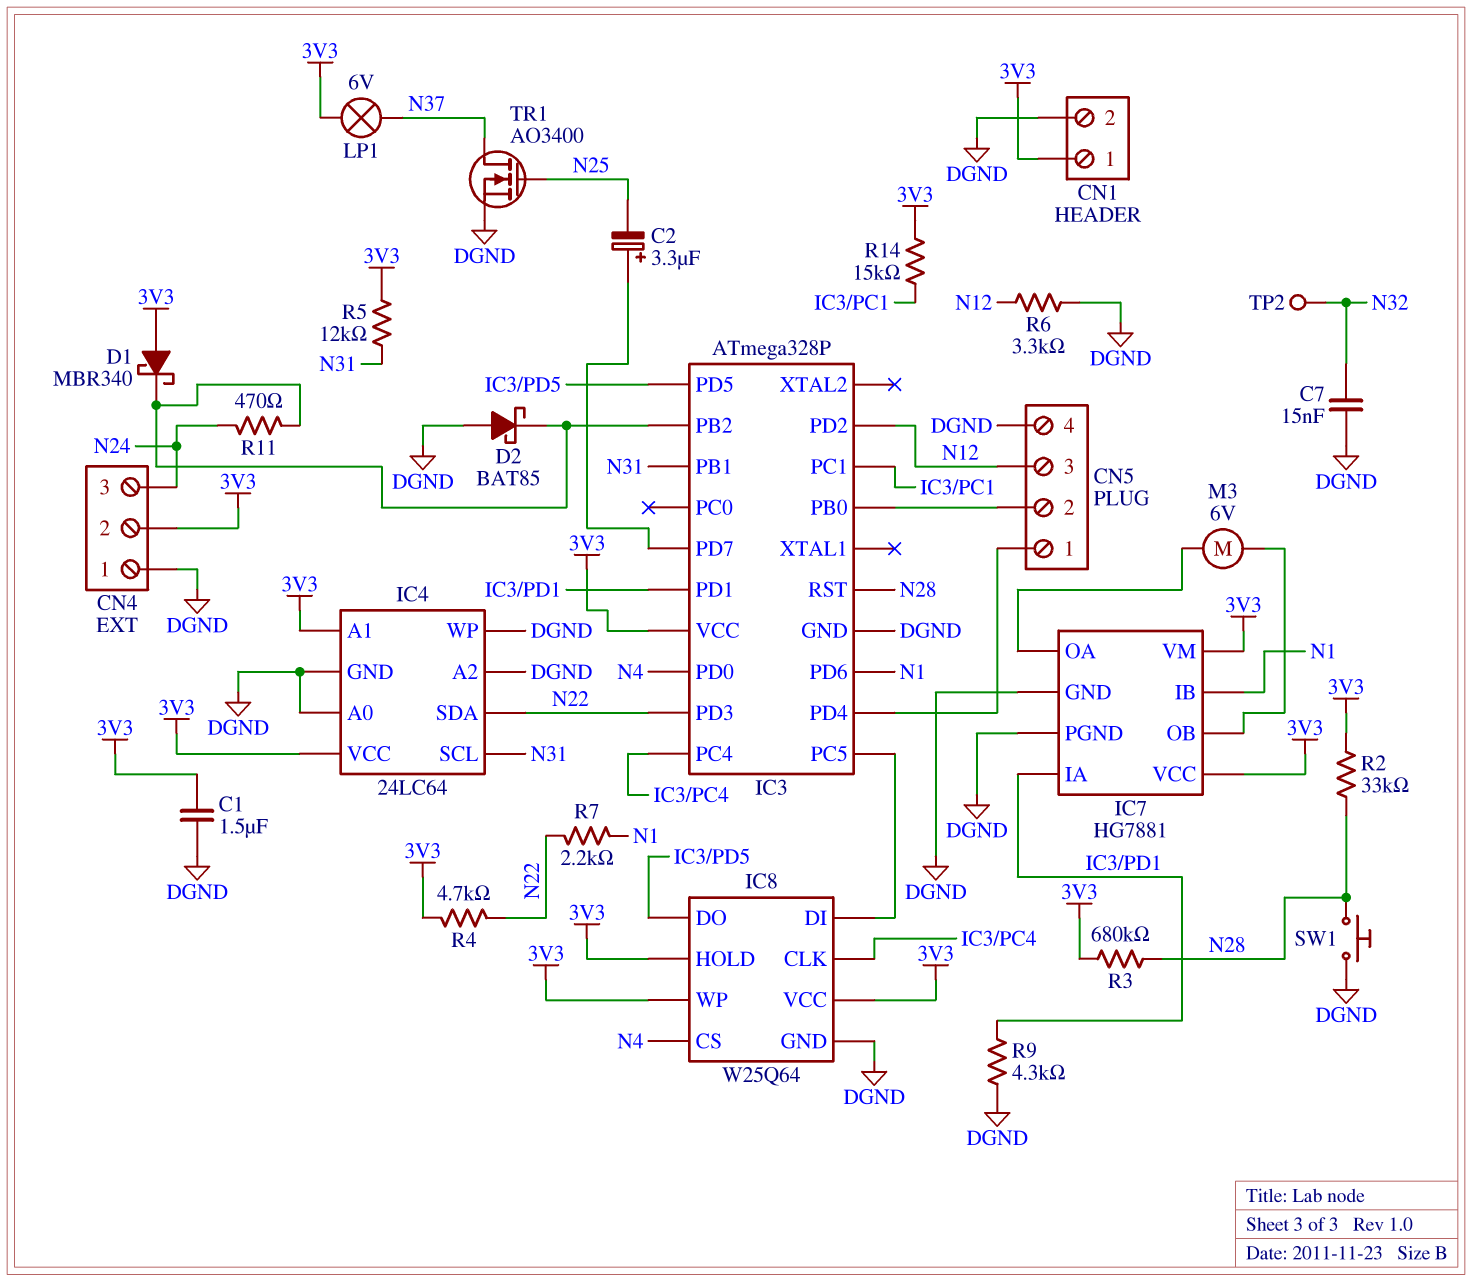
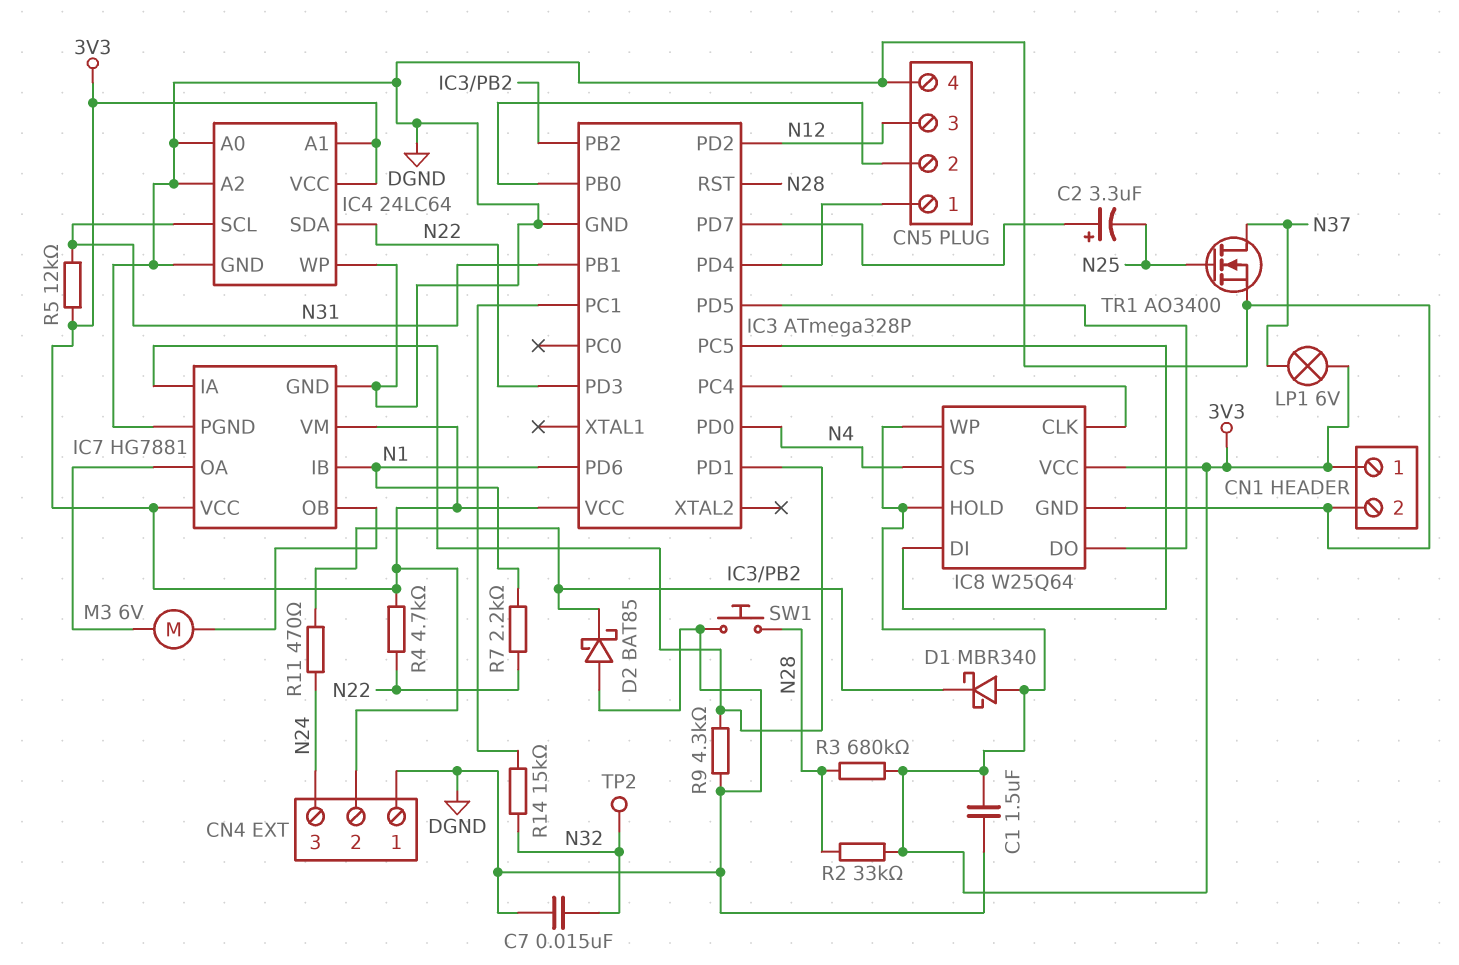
R6: 3.3k (DGND, N12) -> none
R14: 15k (3V3, IC3/PC1) -> 15k (IC3/PC1, N32)

